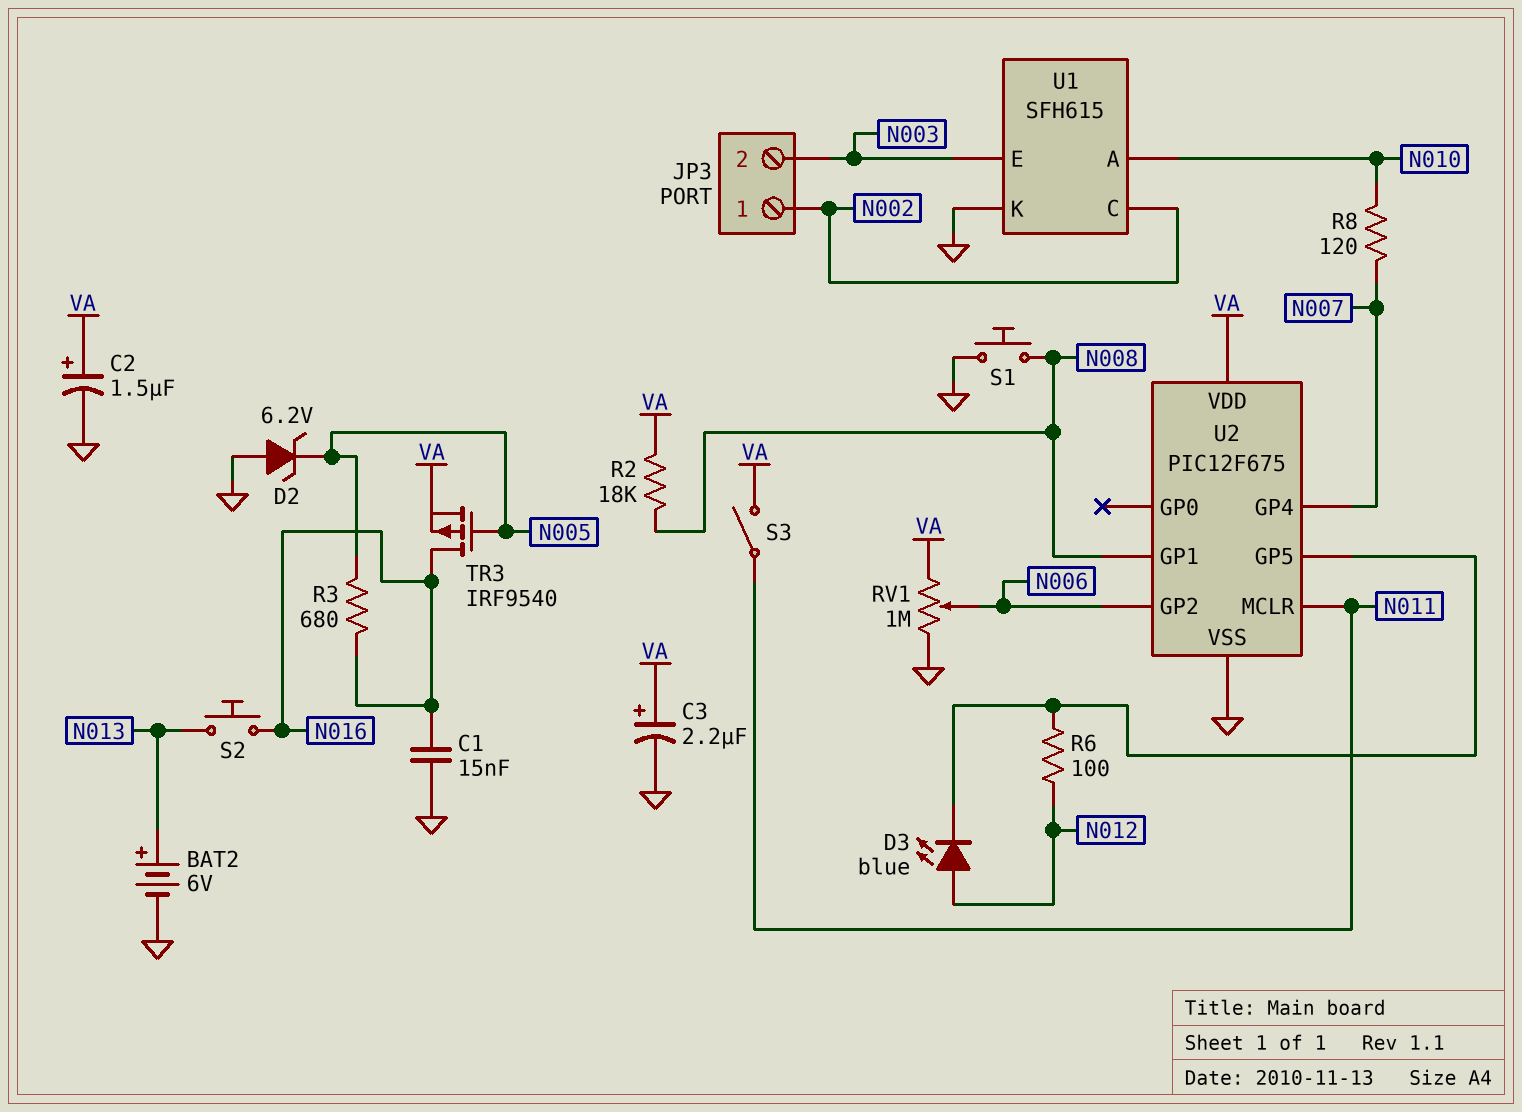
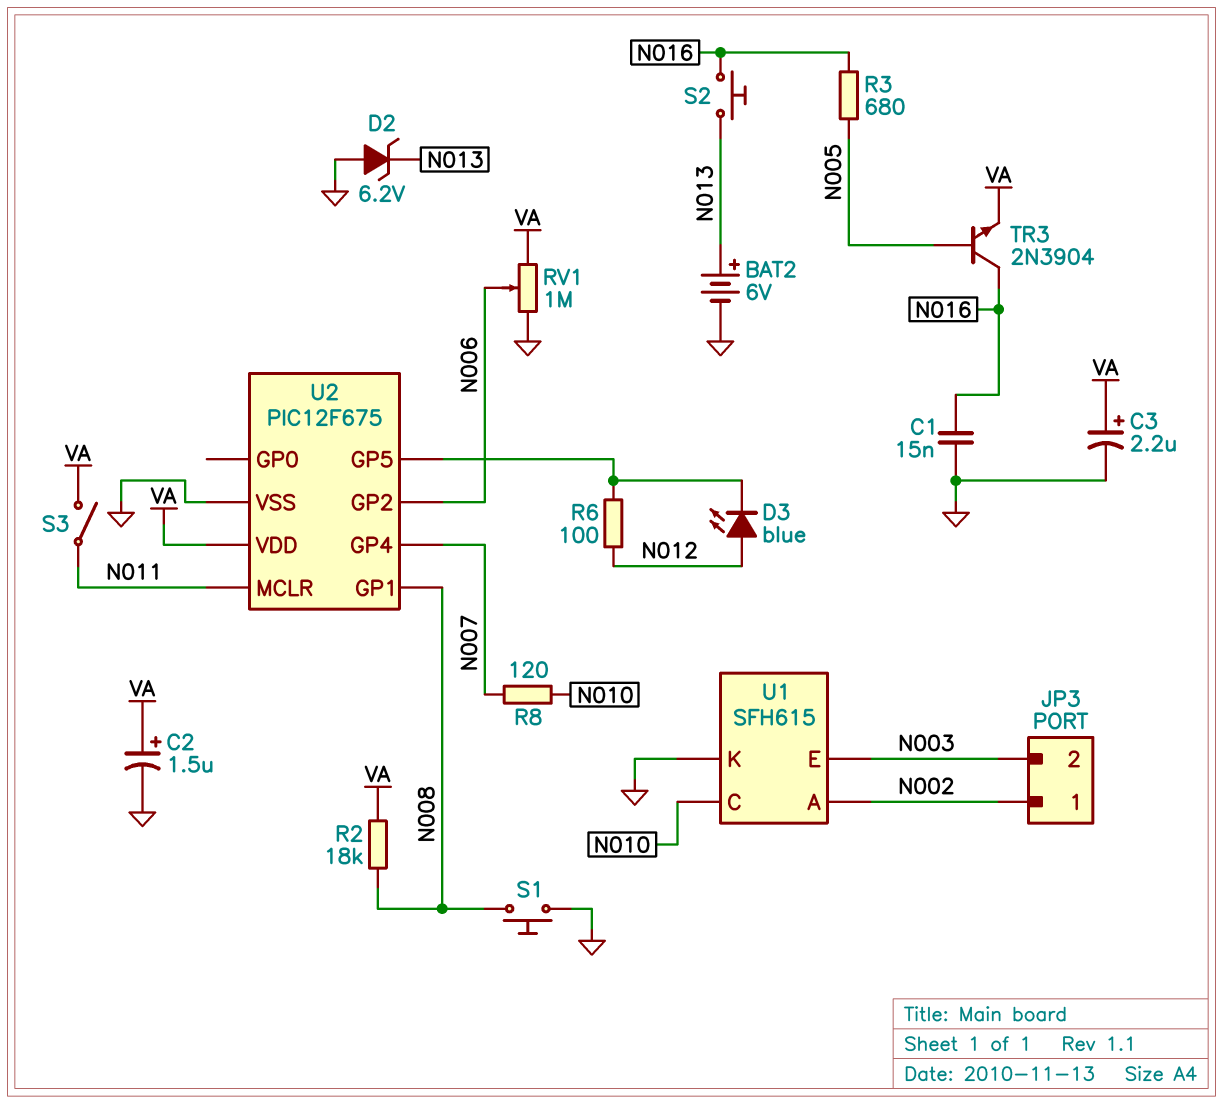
D2: zener 6.2V (A GND, K N005) -> zener 6.2V (A GND, K N013)
TR3: PMOS IRF9540 (G N005, D N016, S VA) -> NPN 2N3904 (B N005, C N016, E VA)
U1 pin A: N010 -> N002
U1 pin C: N002 -> N010

